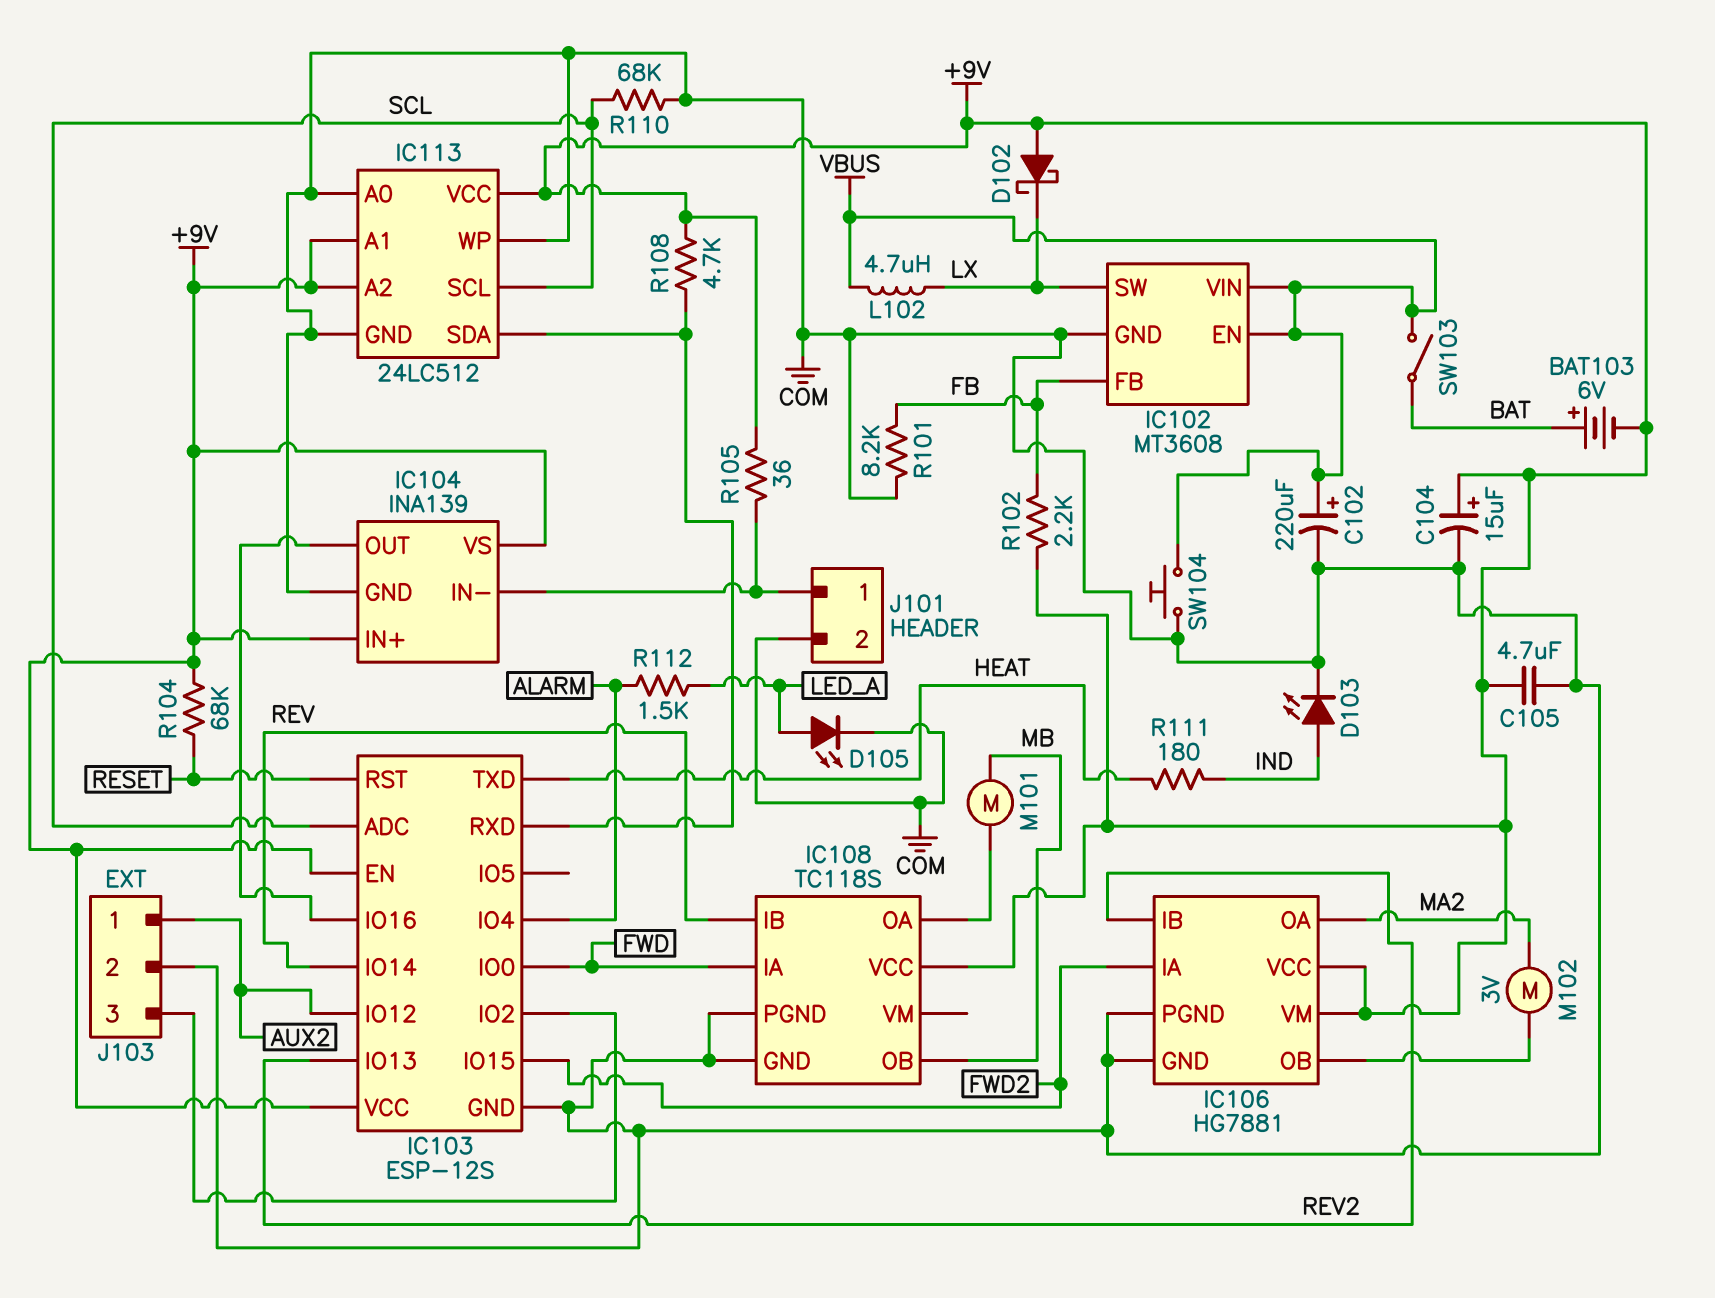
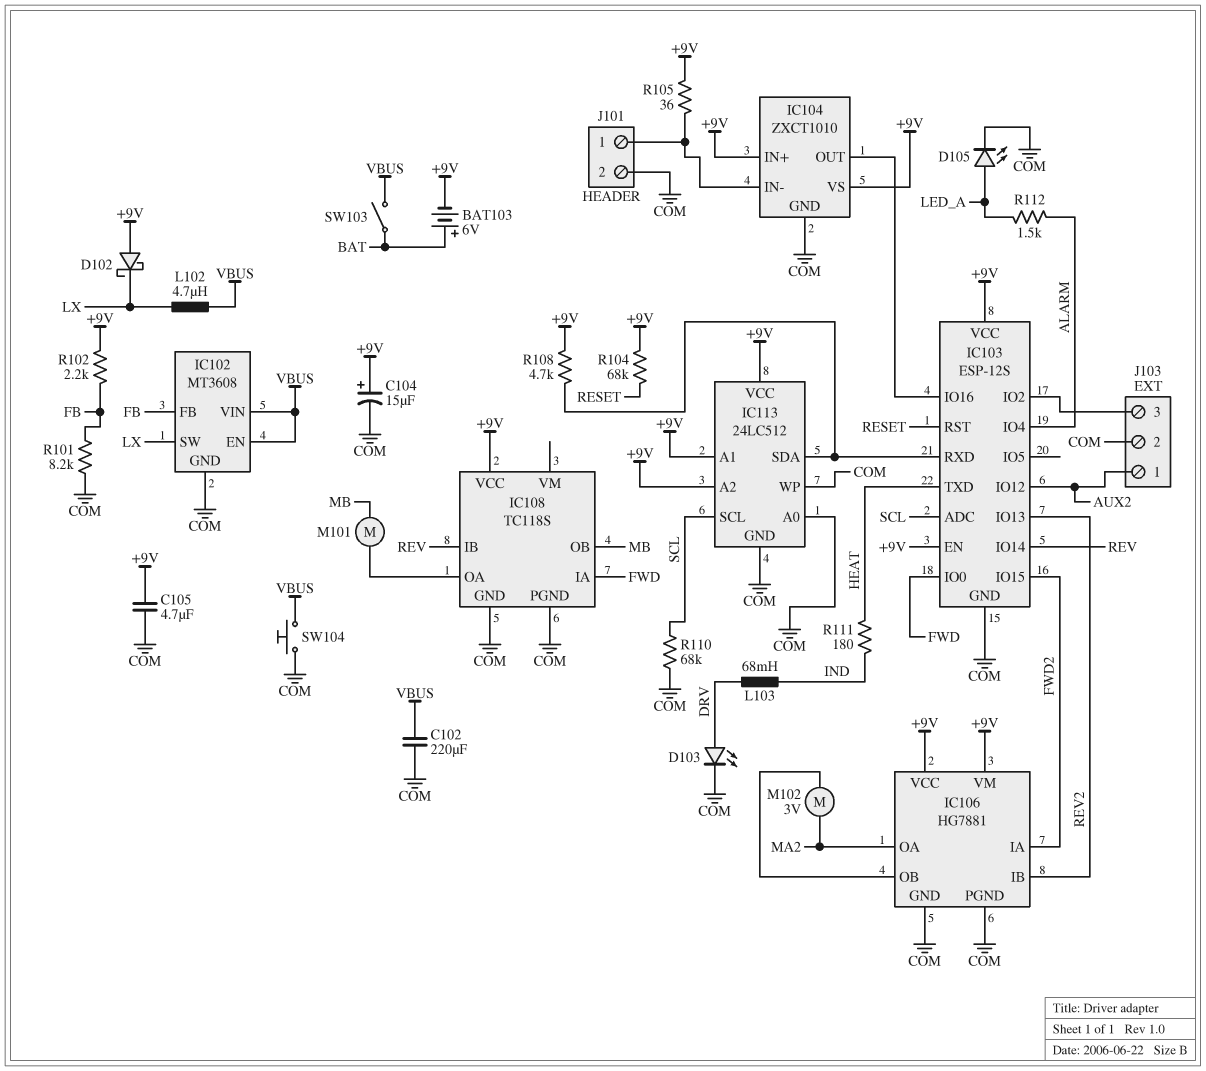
C102: 220uF (plus VBUS, minus COM) -> 220uF (COM, VBUS)
D103: LED (A IND, K COM) -> LED (A DRV, K COM)
IC104: INA139 -> ZXCT1010
L103: none -> 68mH (DRV, IND)

